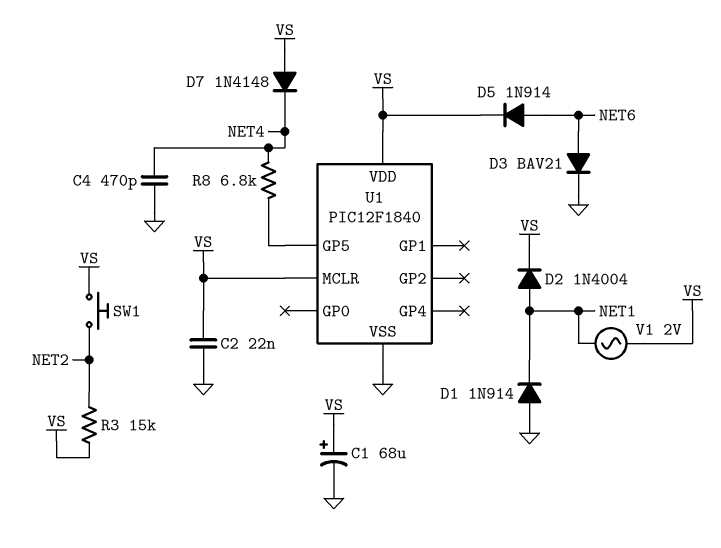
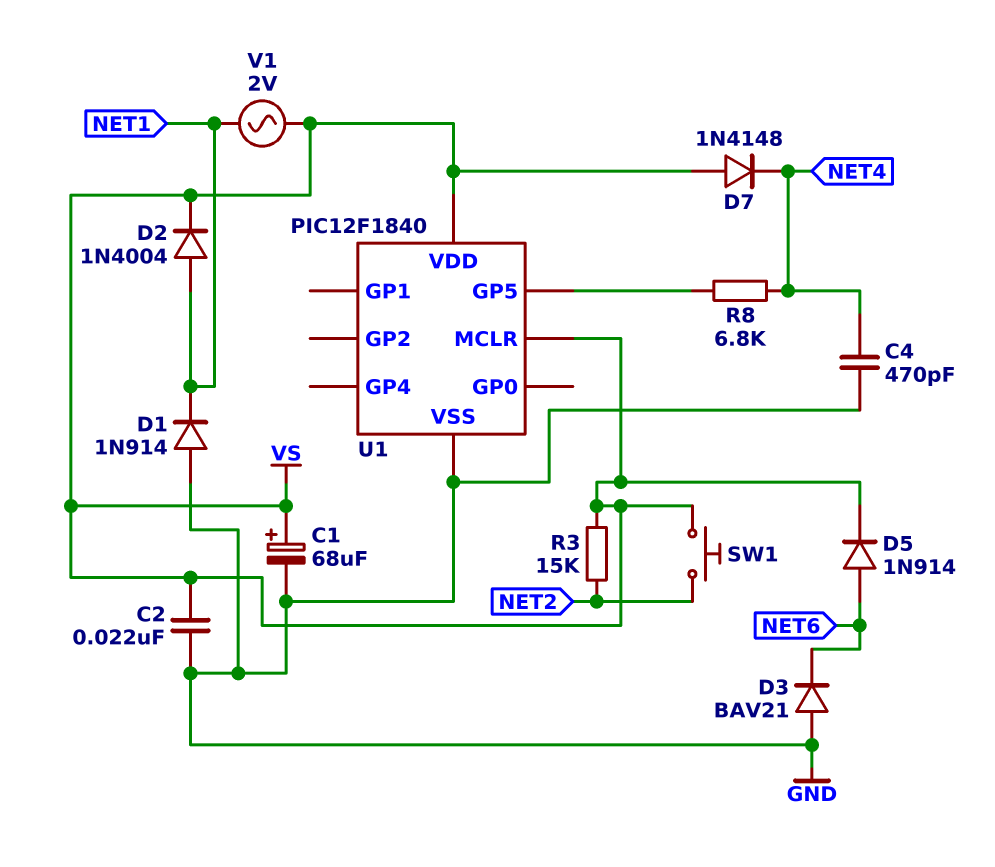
D3: diode BAV21 (A NET6, K GND) -> diode BAV21 (A GND, K NET6)

